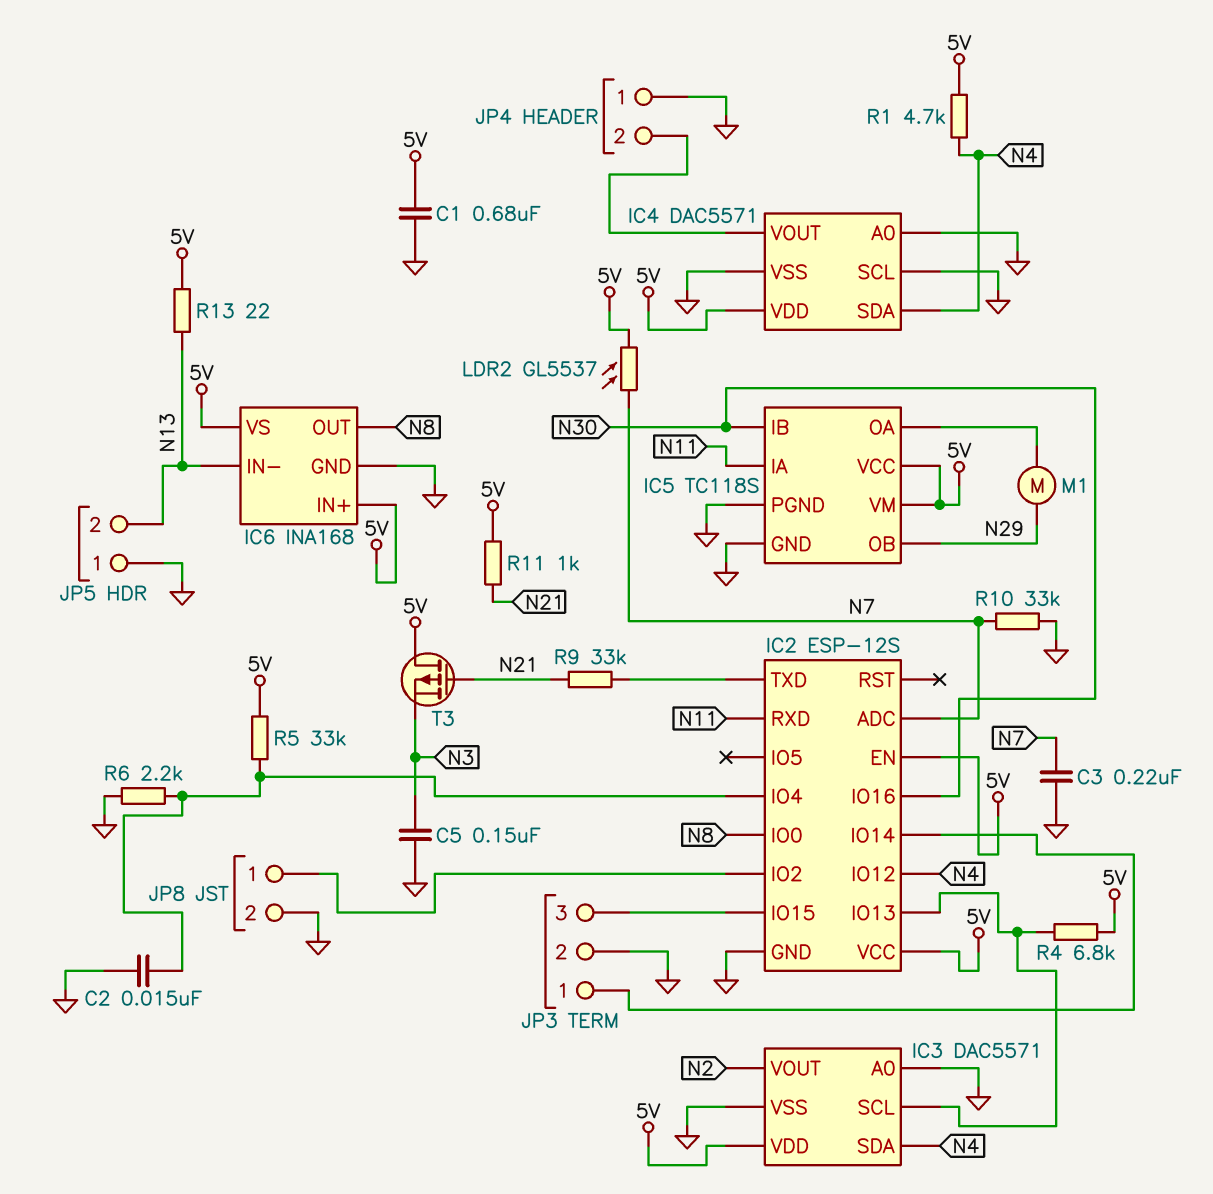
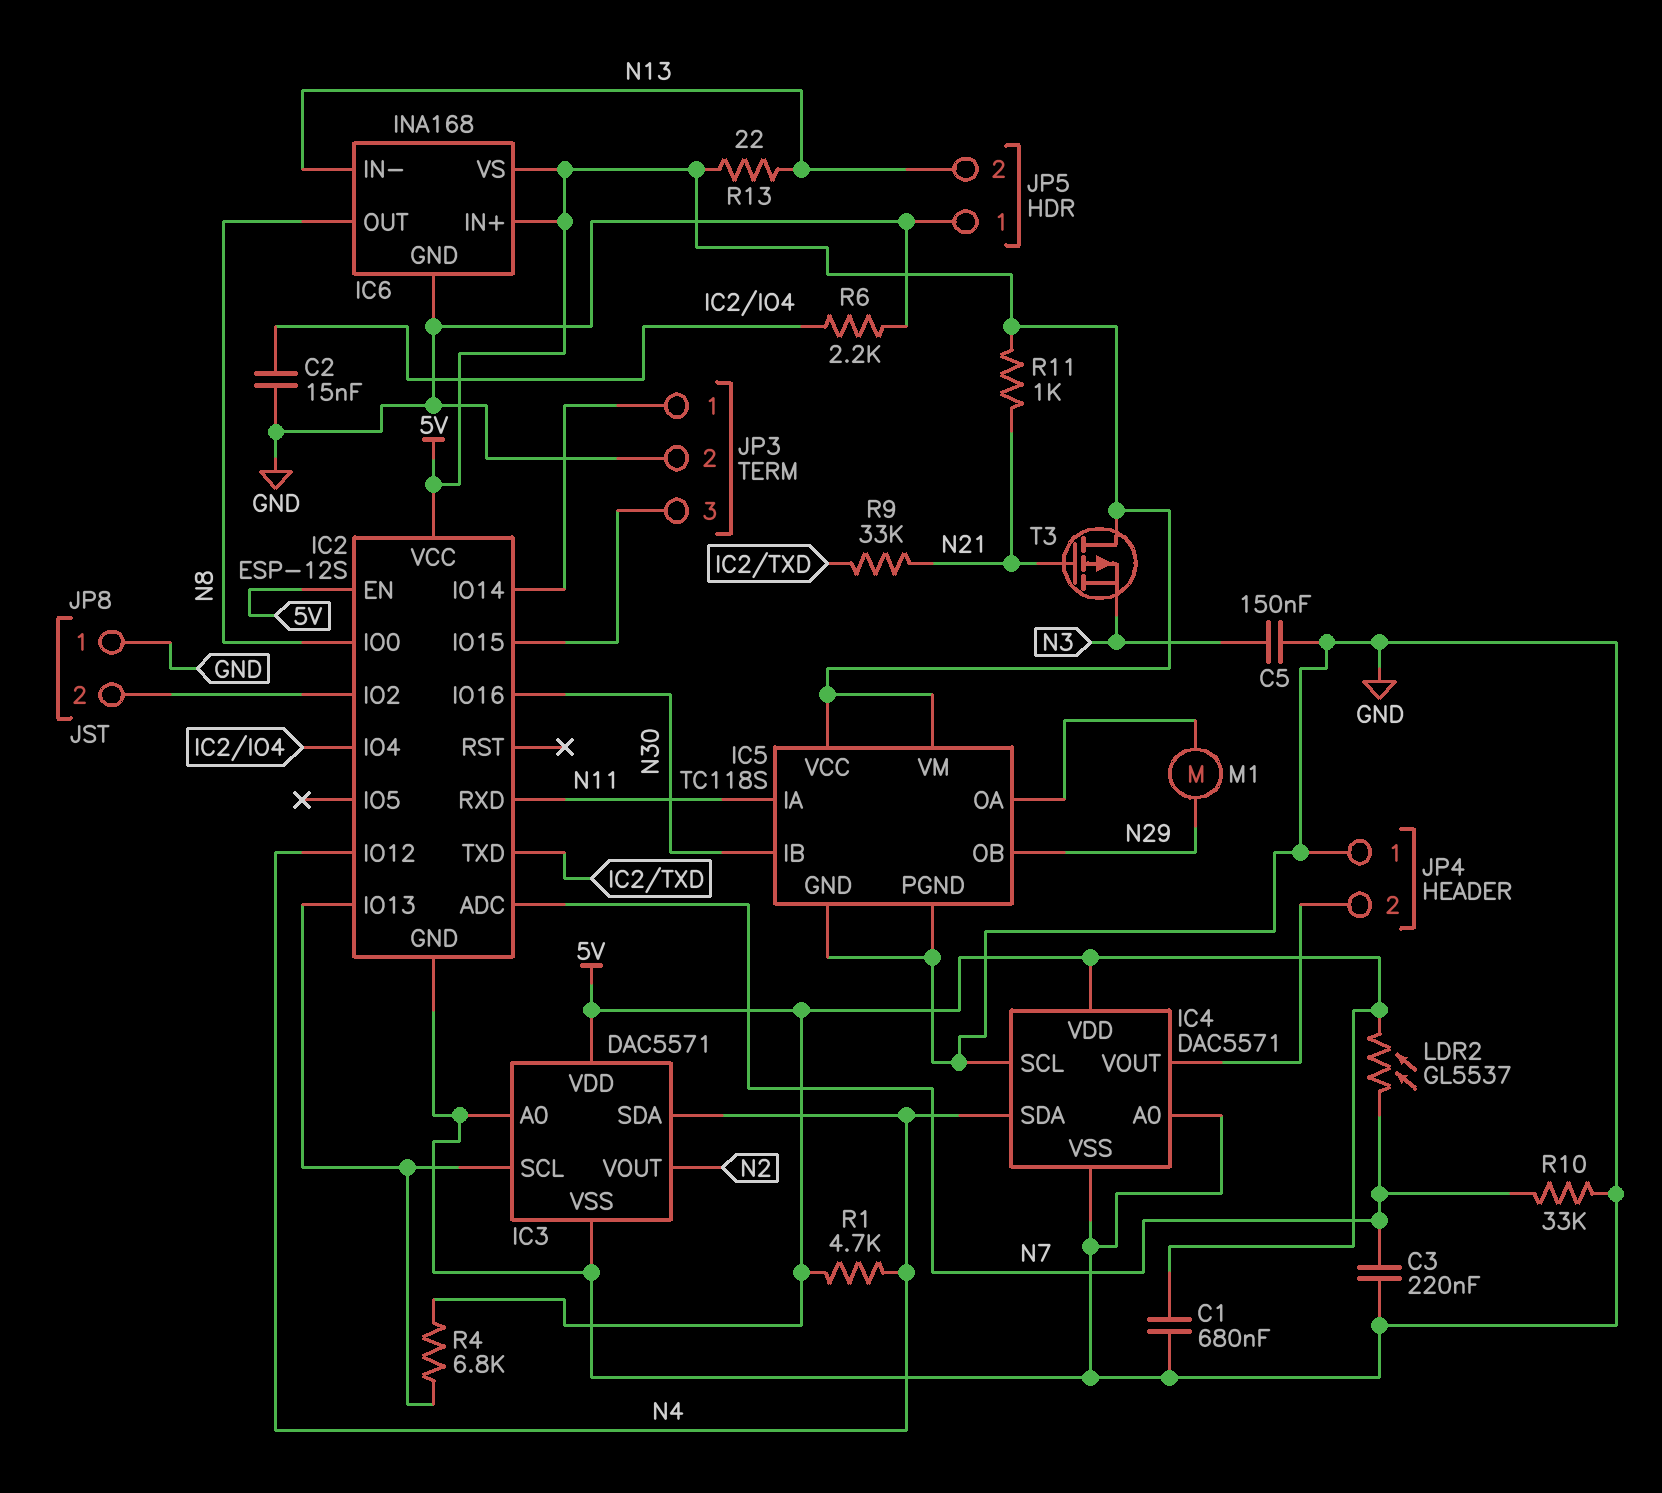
JP8 pin 1: IC2/IO2 -> GND
JP8 pin 2: GND -> IC2/IO2
R5: 33k (5V, IC2/IO4) -> none

